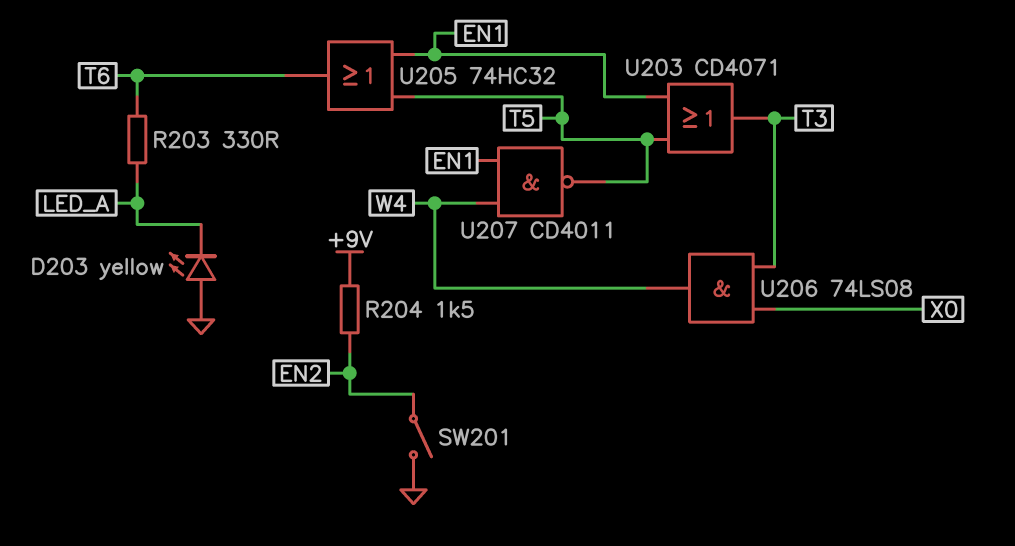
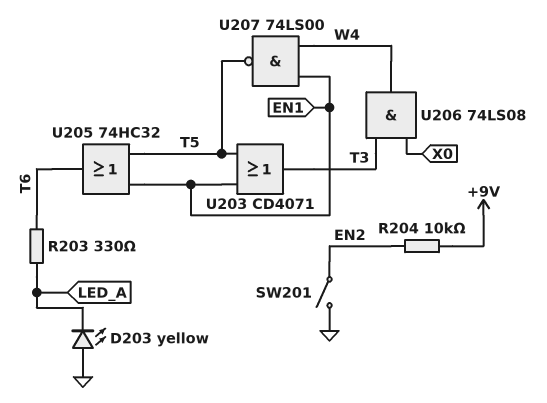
R204: 1.5k (+9V, EN2) -> 10k (+9V, EN2)
U207: NAND CD4011 (in EN1, in W4, out T5) -> NAND 74LS00 (in EN1, in W4, out T5)

